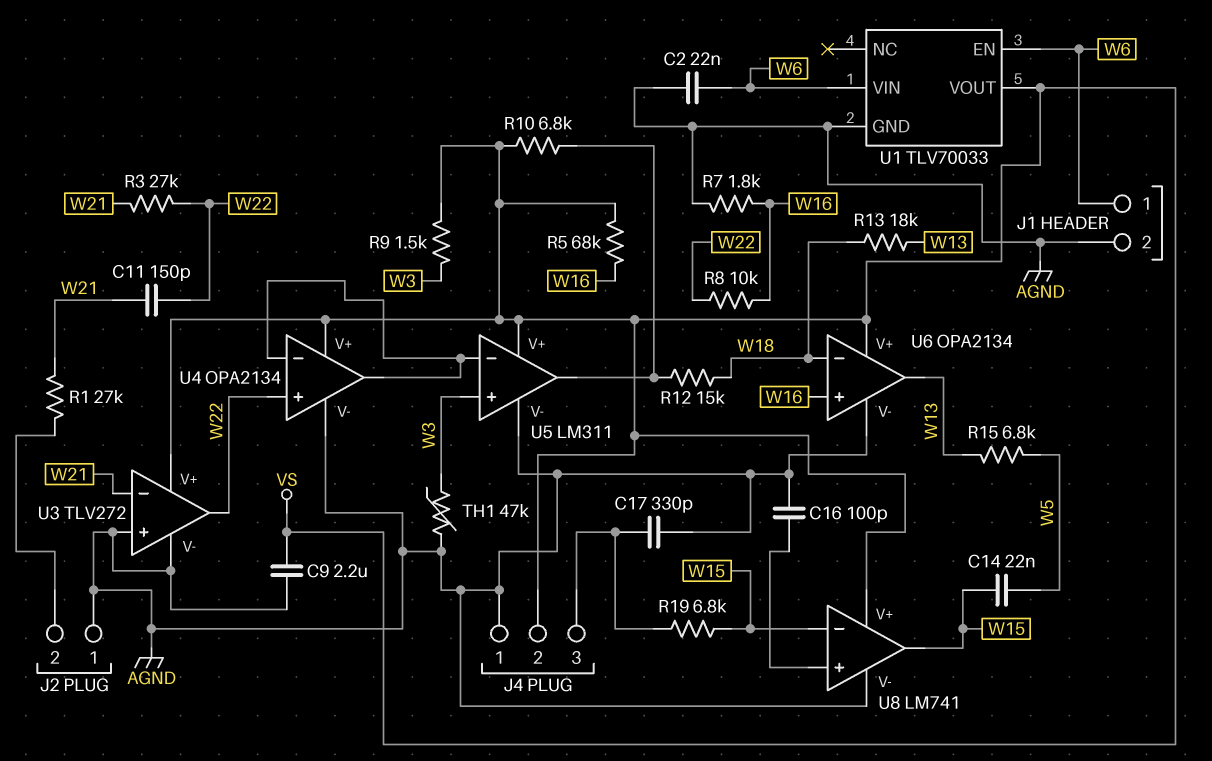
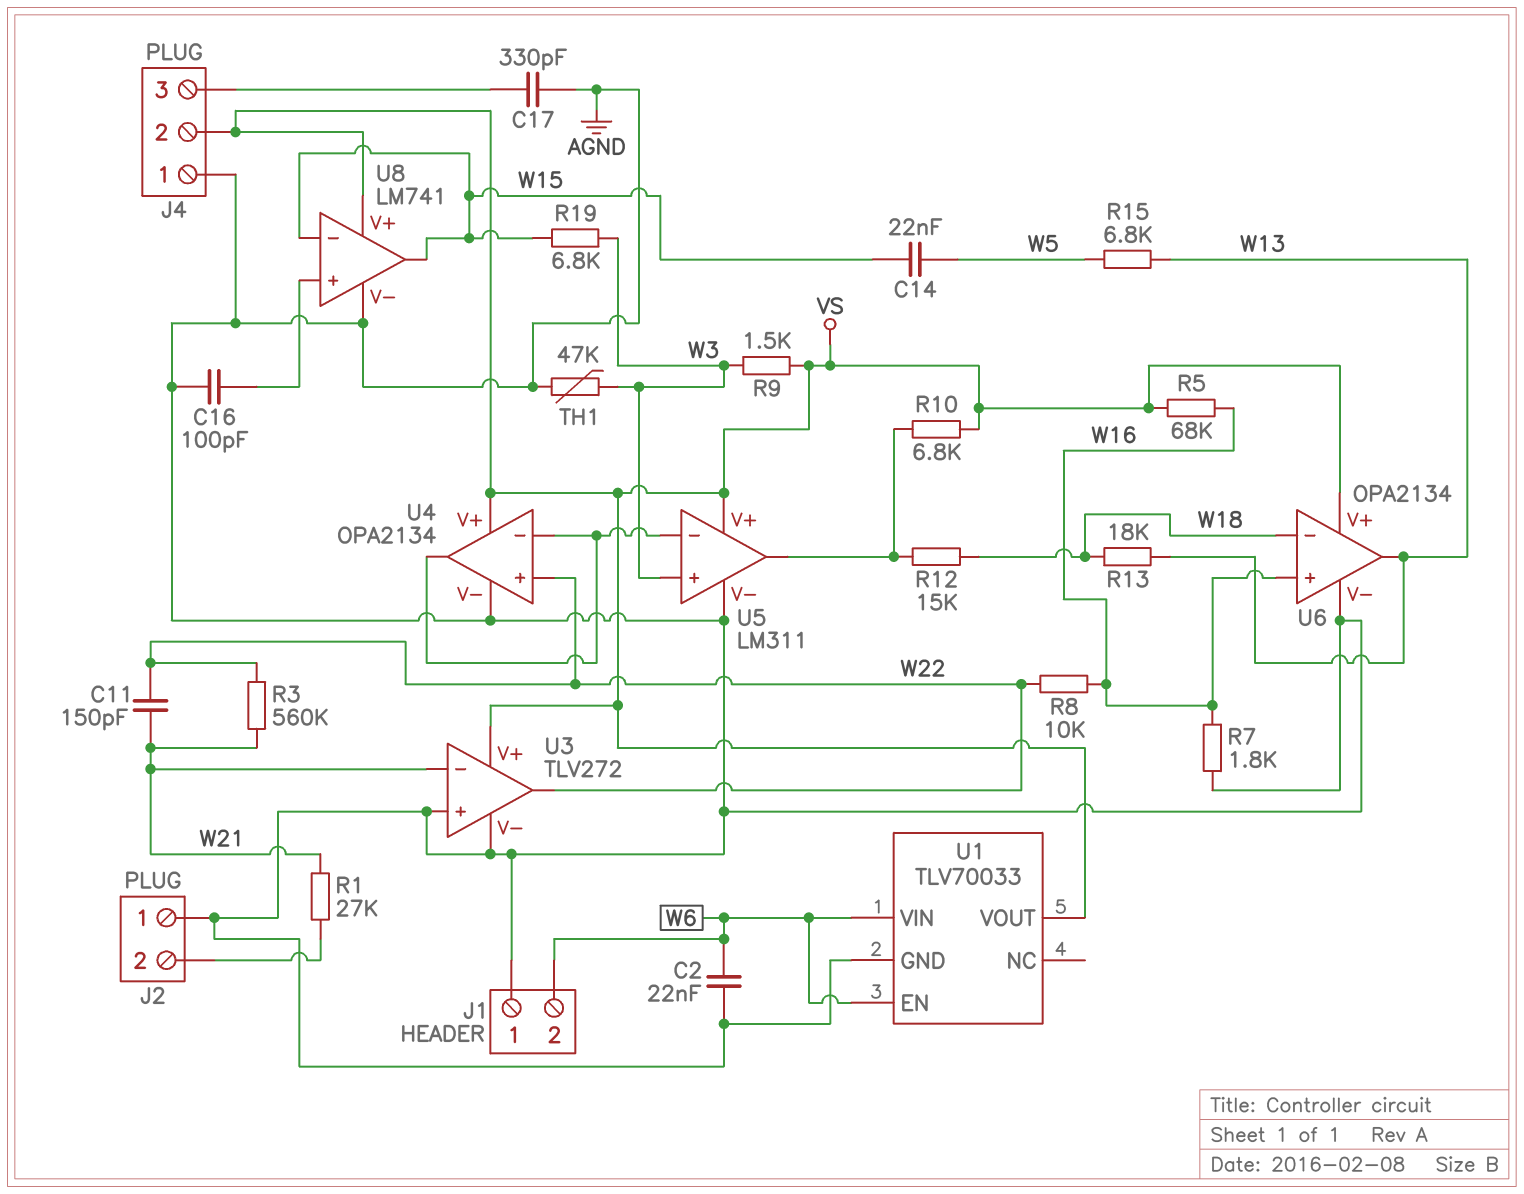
C9: 2.2uF (AGND, VS) -> none
J1 pin 1: W6 -> AGND
J1 pin 2: AGND -> W6
R3: 27k (W21, W22) -> 560k (W21, W22)
R19: 6.8k (J4/3, W15) -> 6.8k (W3, W15)

